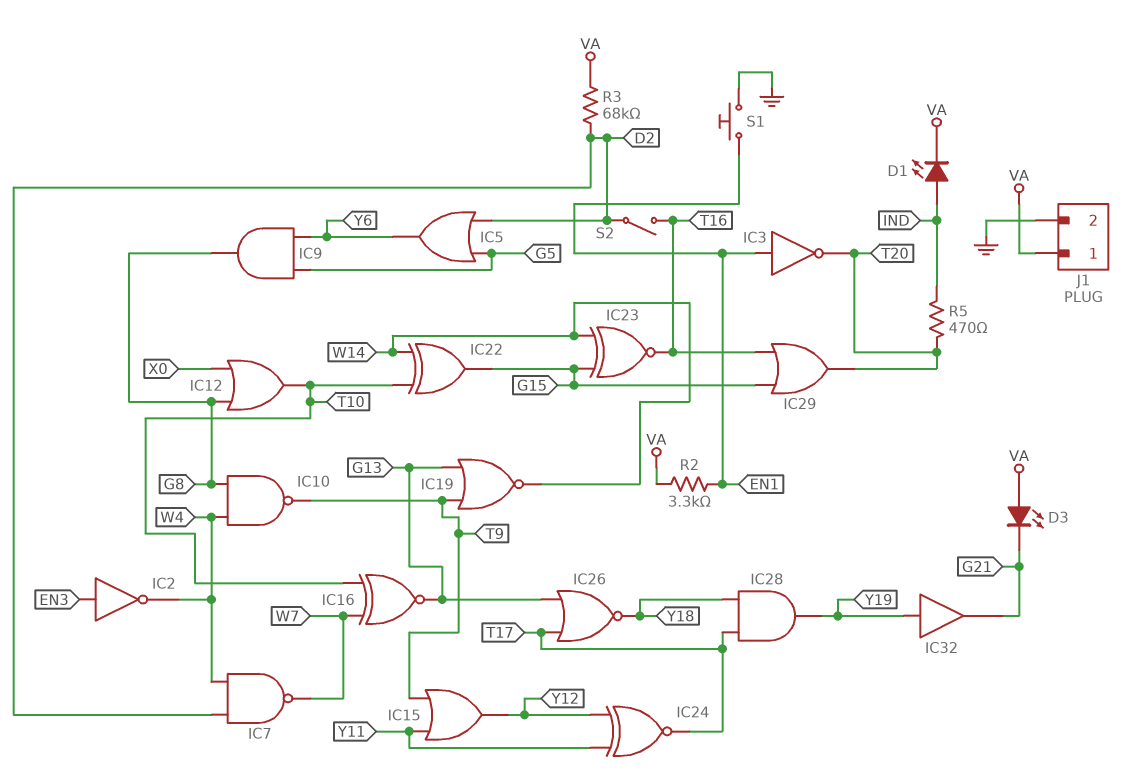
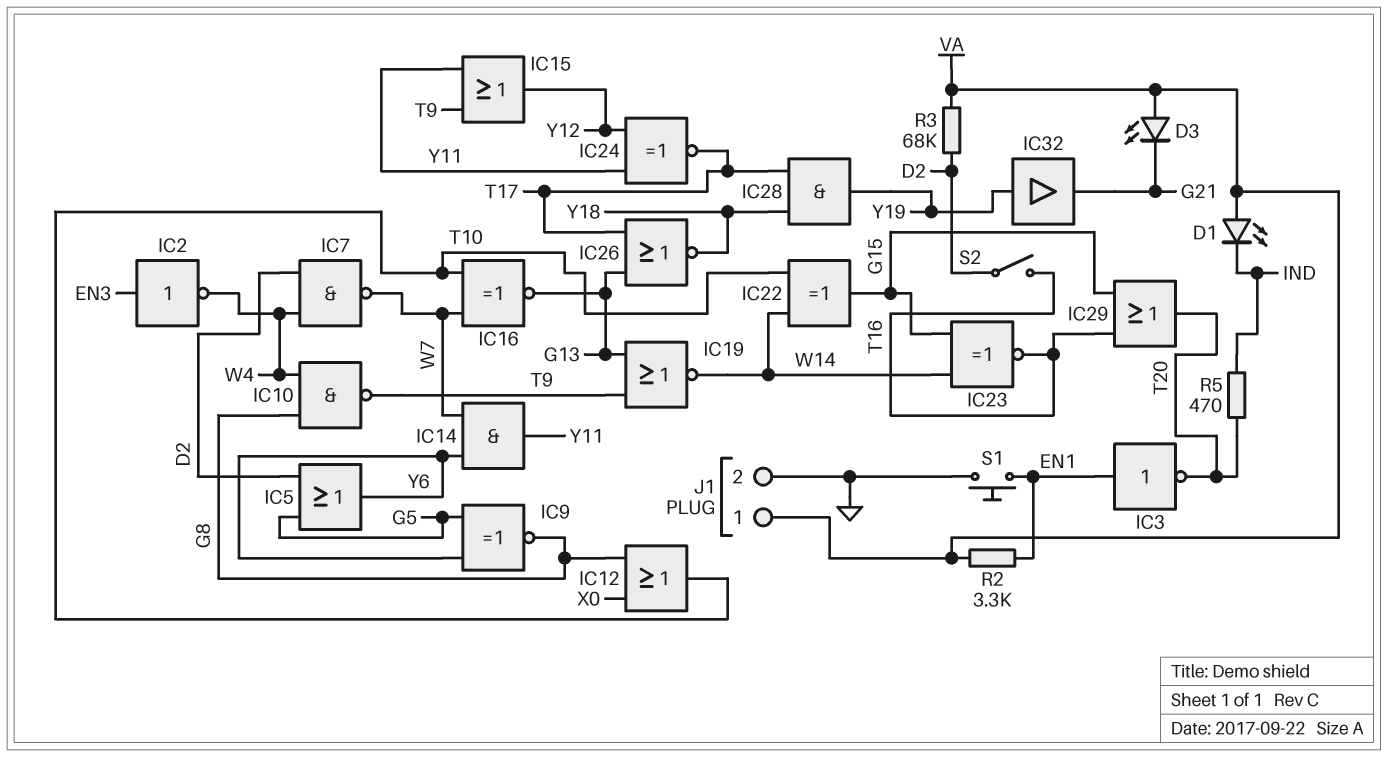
D1: LED (A IND, K VA) -> LED (A VA, K IND)
IC9: AND (in G5, in Y6, out G8) -> XNOR (in G5, in Y6, out G8)
IC14: none -> AND (in W7, in Y6, out Y11)

